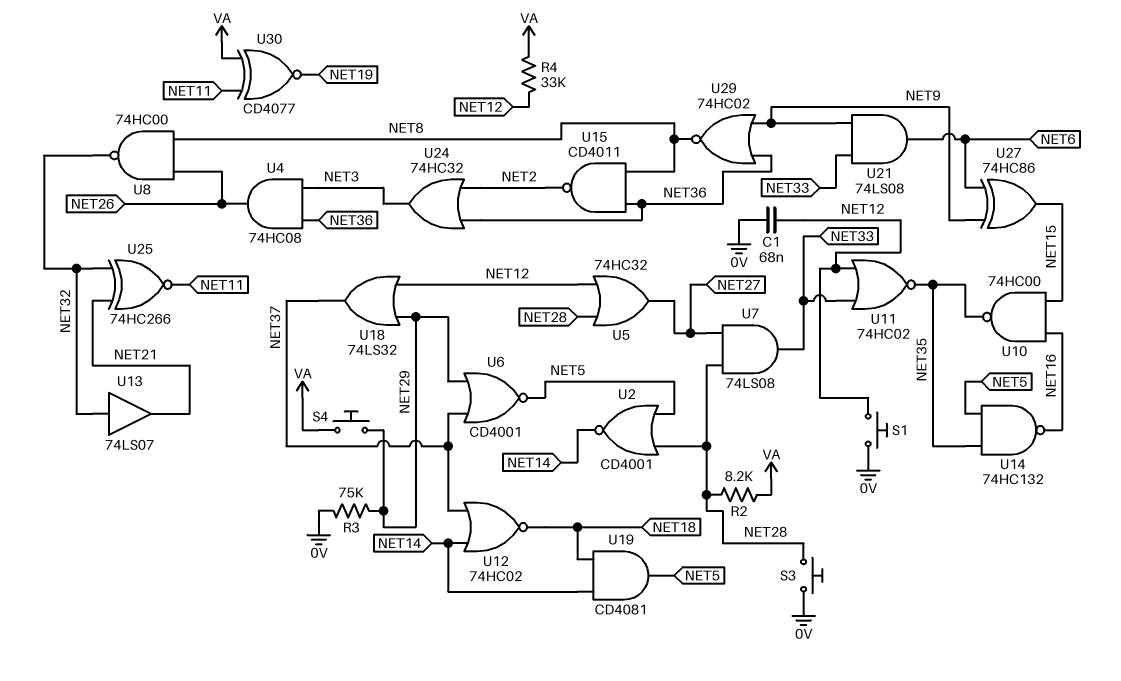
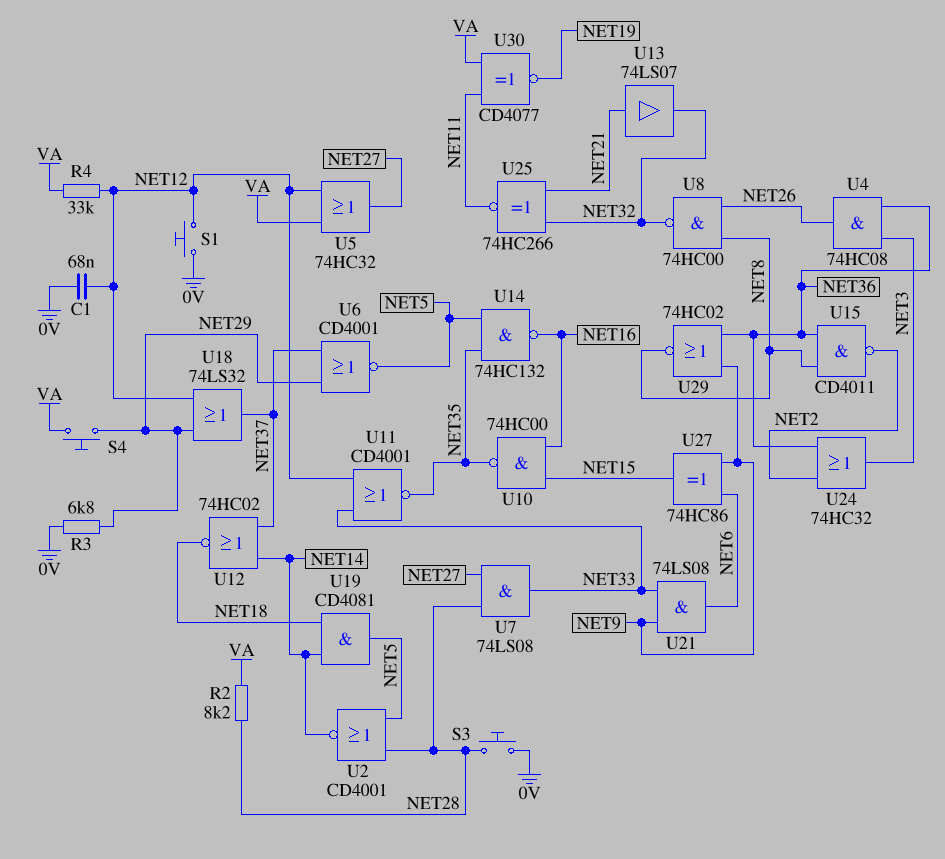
R3: 75k (0V, NET29) -> 6.8k (0V, NET29)
U5: OR 74HC32 (in NET12, in NET28, out NET27) -> OR 74HC32 (in NET12, in VA, out NET27)
U11: NOR 74HC02 (in NET12, in NET33, out NET35) -> NOR CD4001 (in NET12, in NET33, out NET35)
U13: buffer 74LS07 (in NET32, out NET21) -> buffer 74LS07 (in NET21, out NET32)

